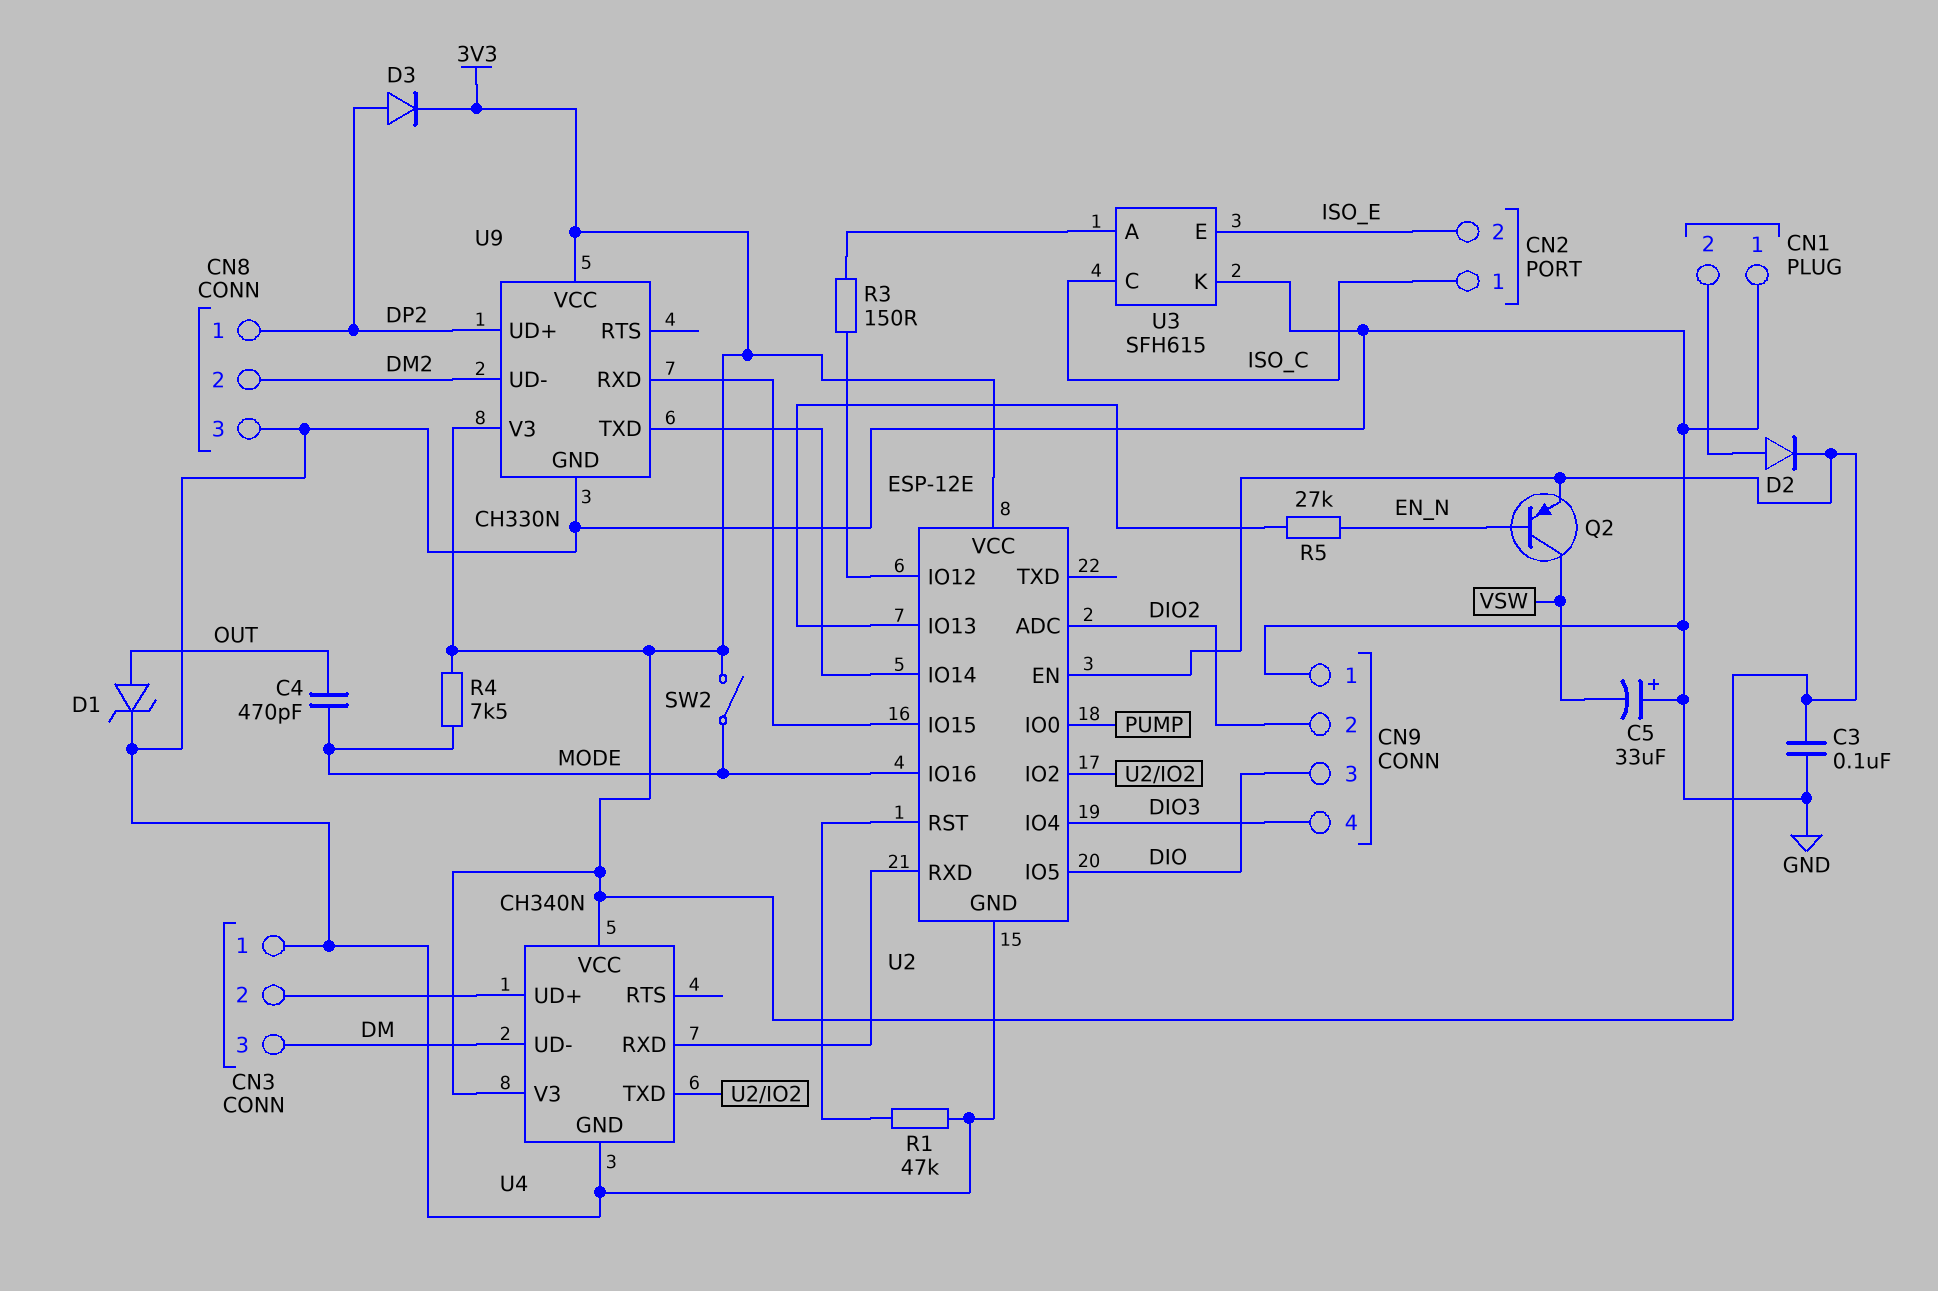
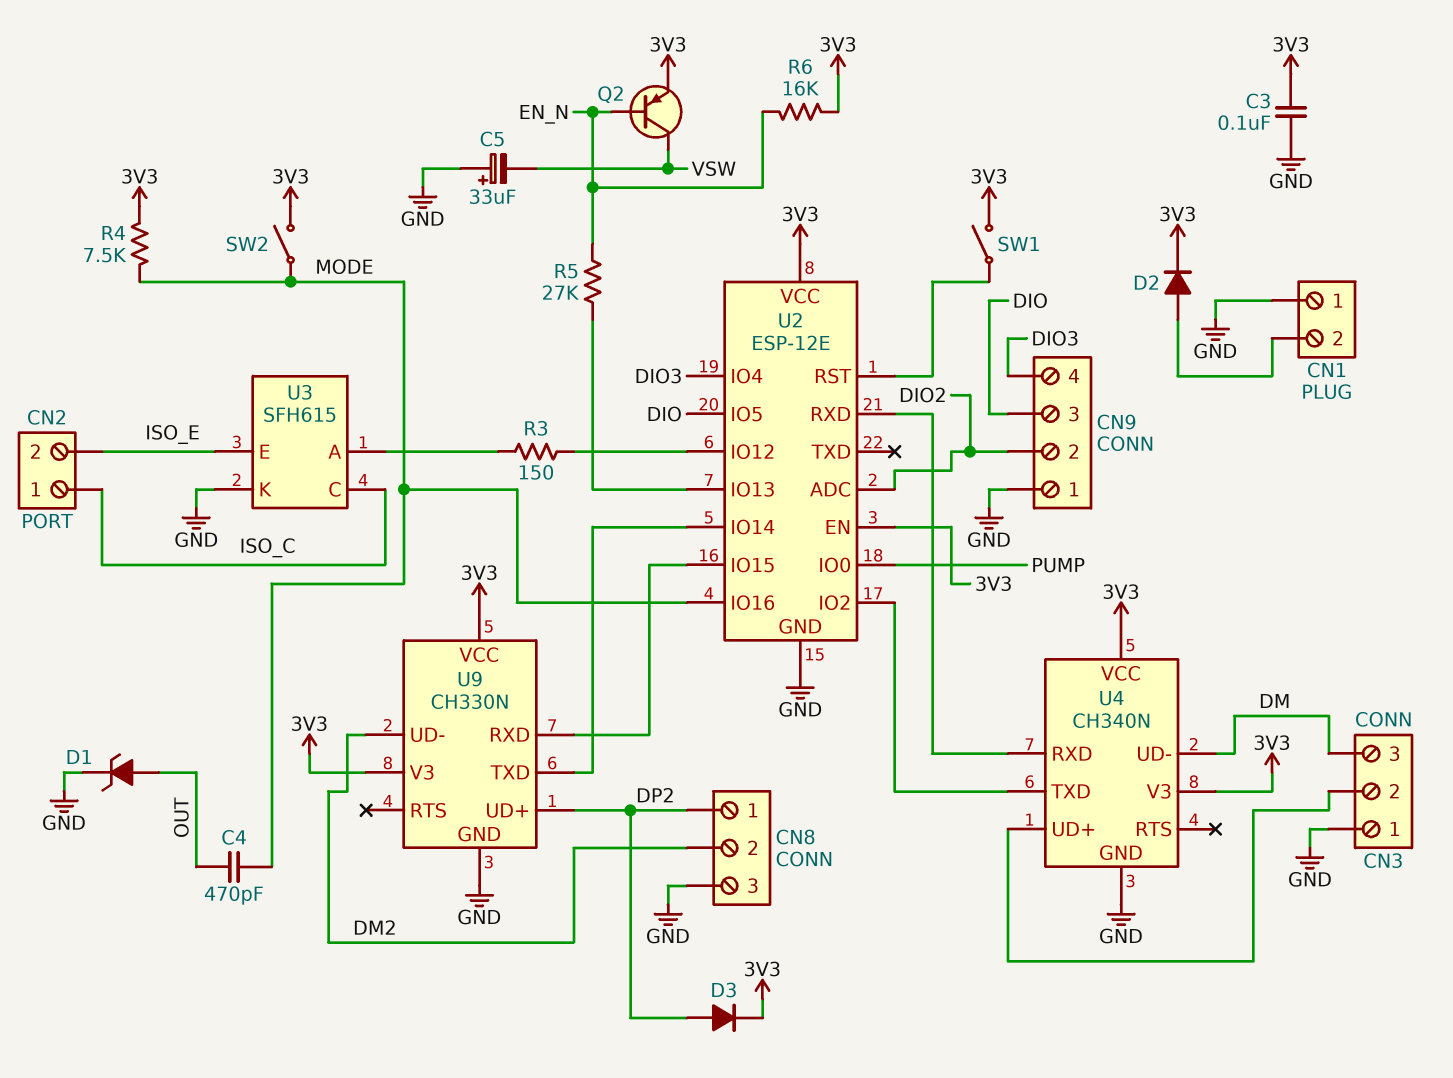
R1: 47k (GND, U2/RST) -> none
R6: none -> 16k (3V3, EN_N)
SW1: none -> switch (3V3, U2/RST)

